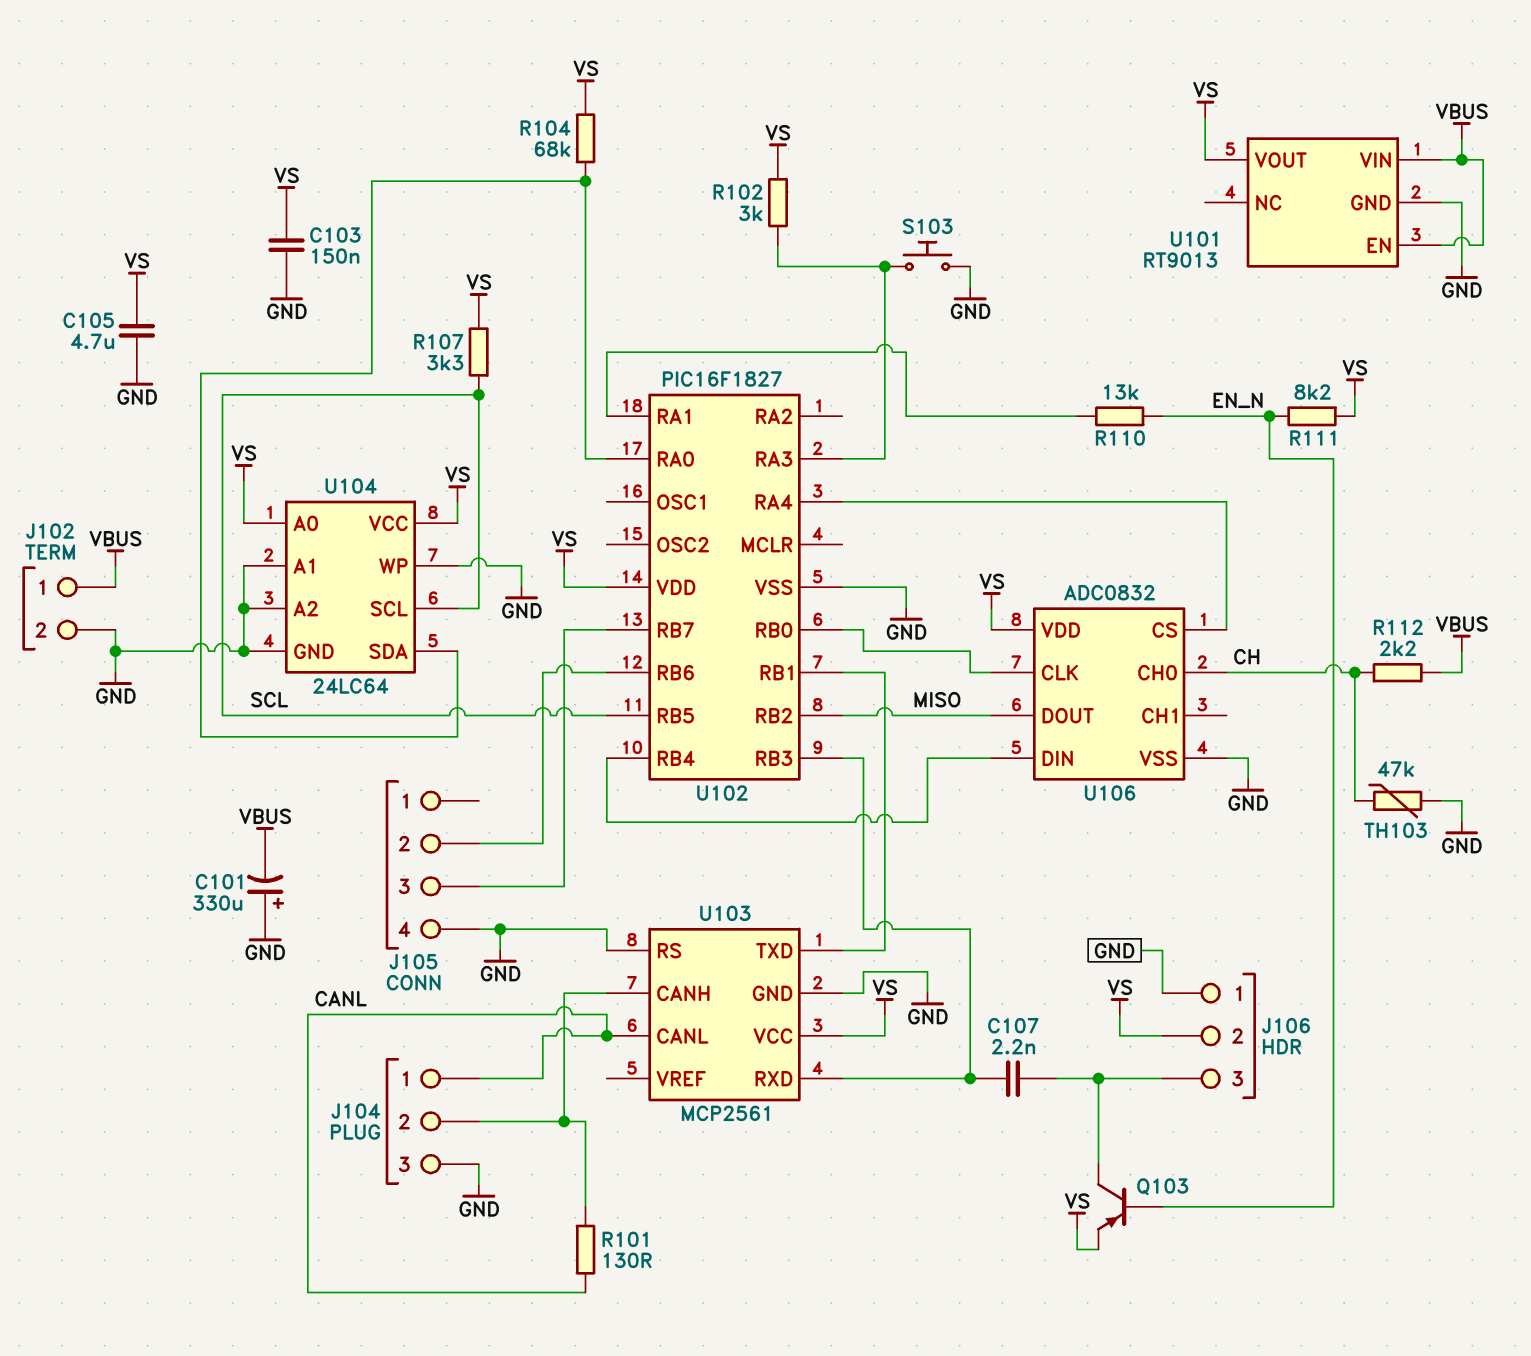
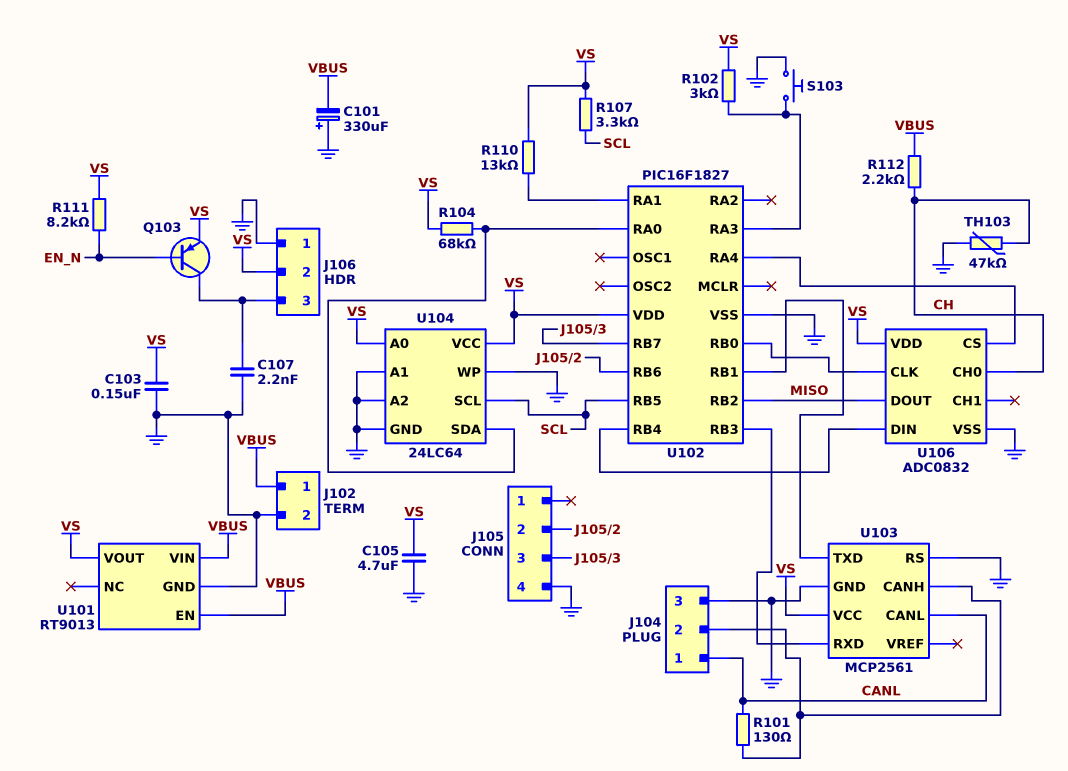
C107: 2.2nF (J106/3, U102/RB3) -> 2.2nF (GND, J106/3)
R110: 13k (EN_N, U102/RA1) -> 13k (U102/RA1, VS)

